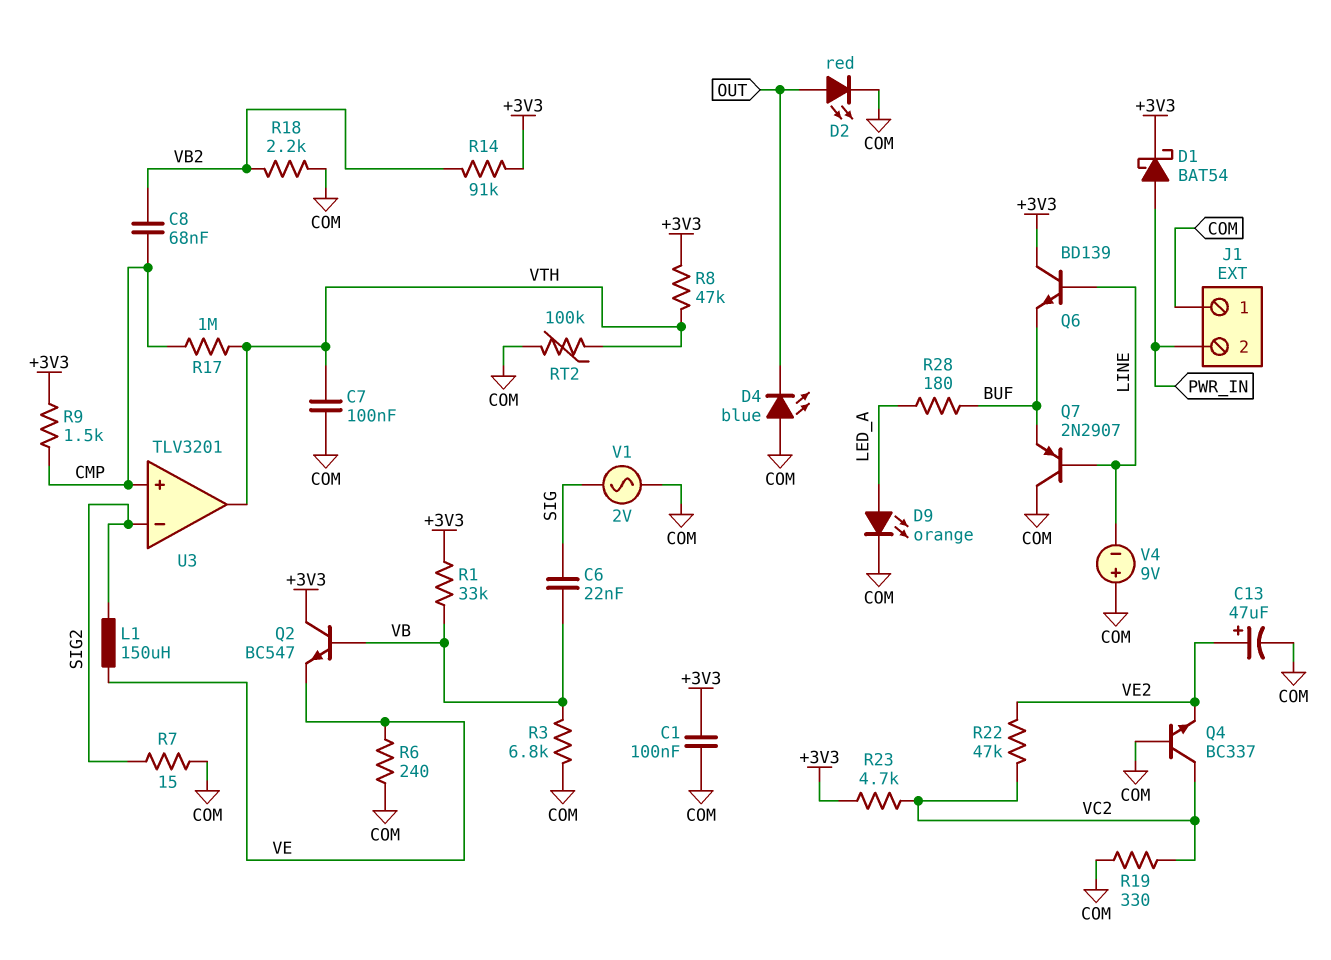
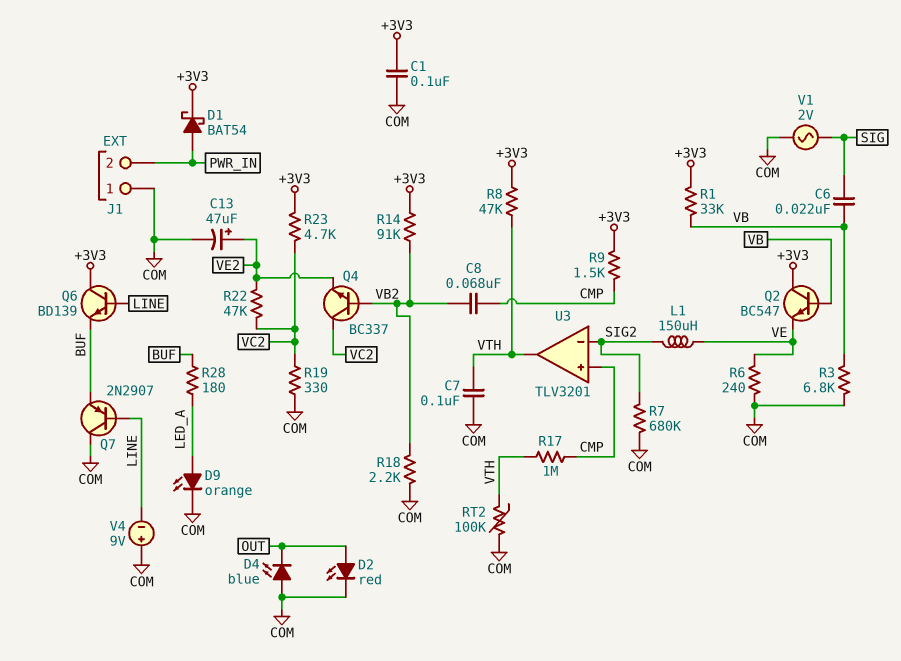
Q4: NPN BC337 (B COM, C VC2, E VE2) -> NPN BC337 (B VB2, C VC2, E VE2)
R7: 15 (COM, SIG2) -> 680k (COM, SIG2)

